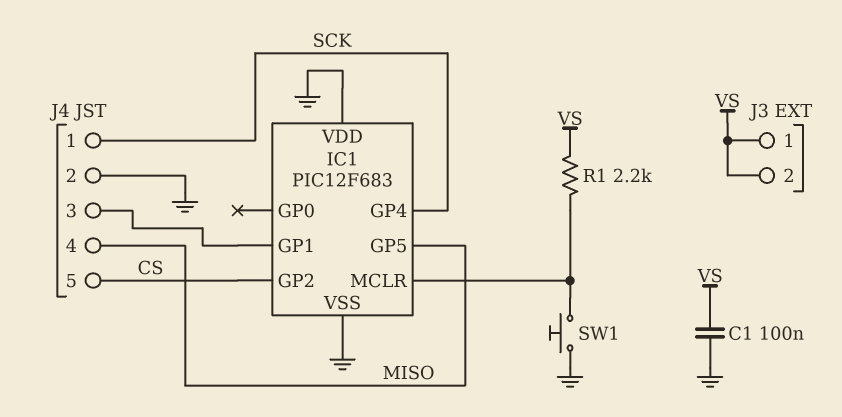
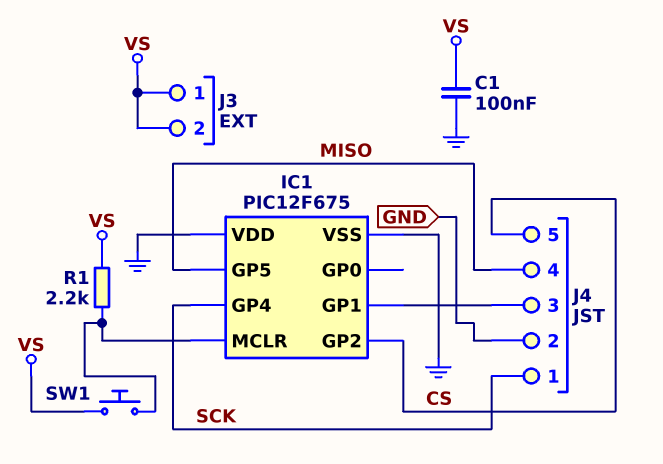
IC1: PIC12F683 -> PIC12F675
SW1: button (GND, IC1/MCLR) -> button (IC1/MCLR, VS)

